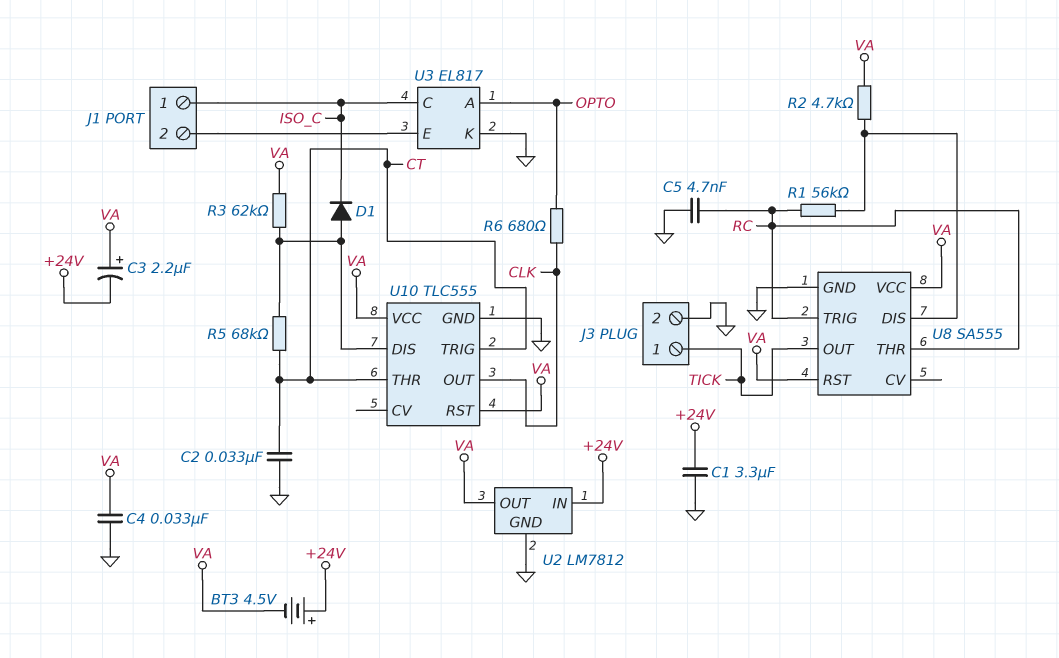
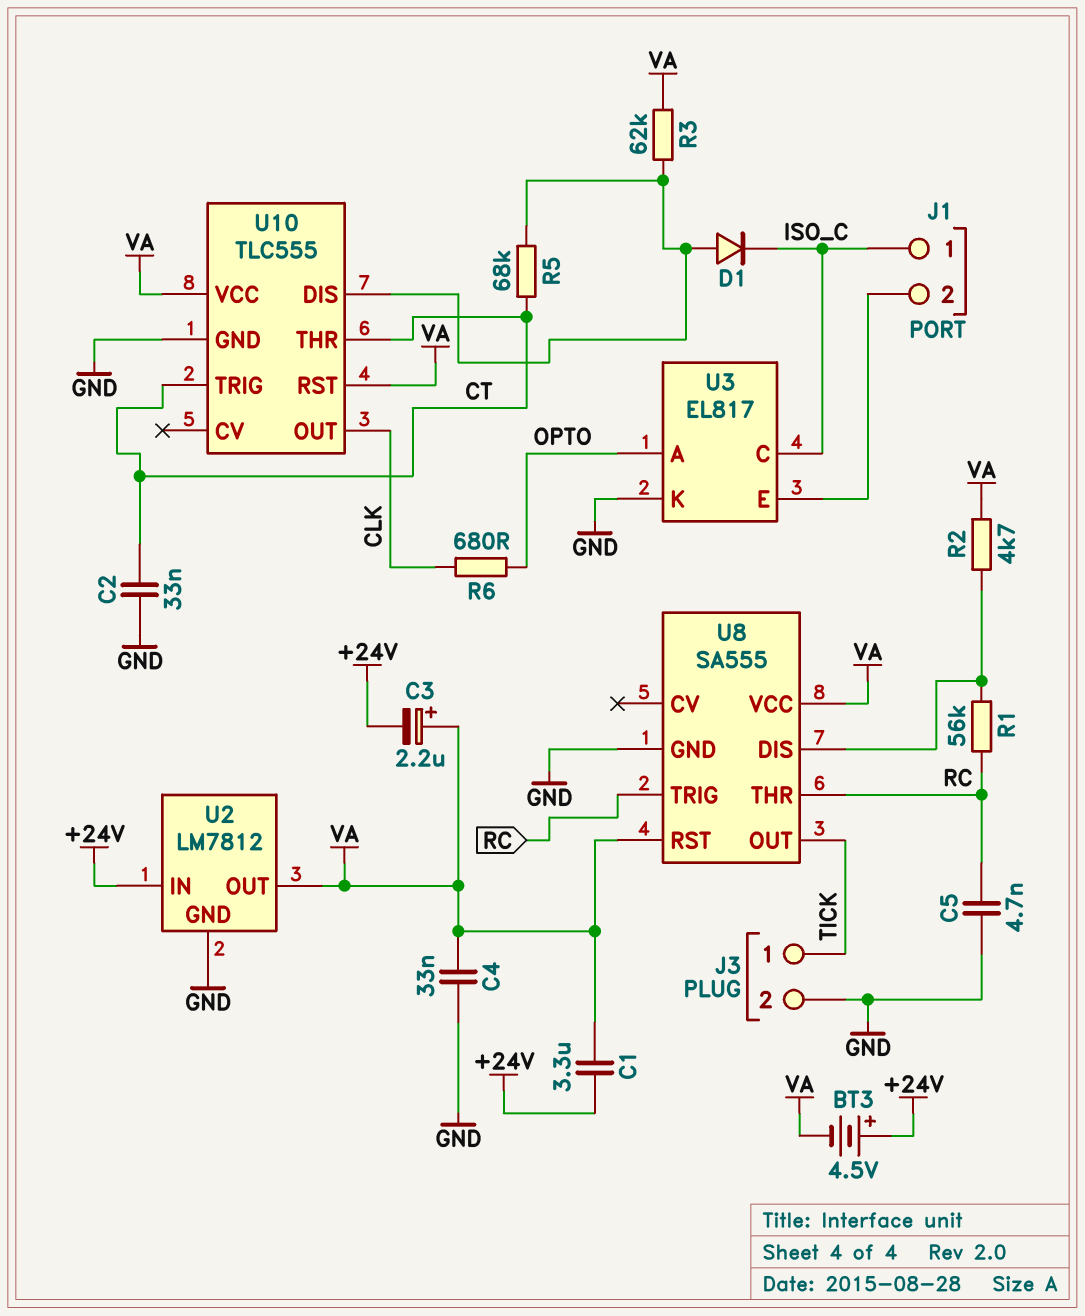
C1: 3.3uF (+24V, GND) -> 3.3uF (+24V, VA)

